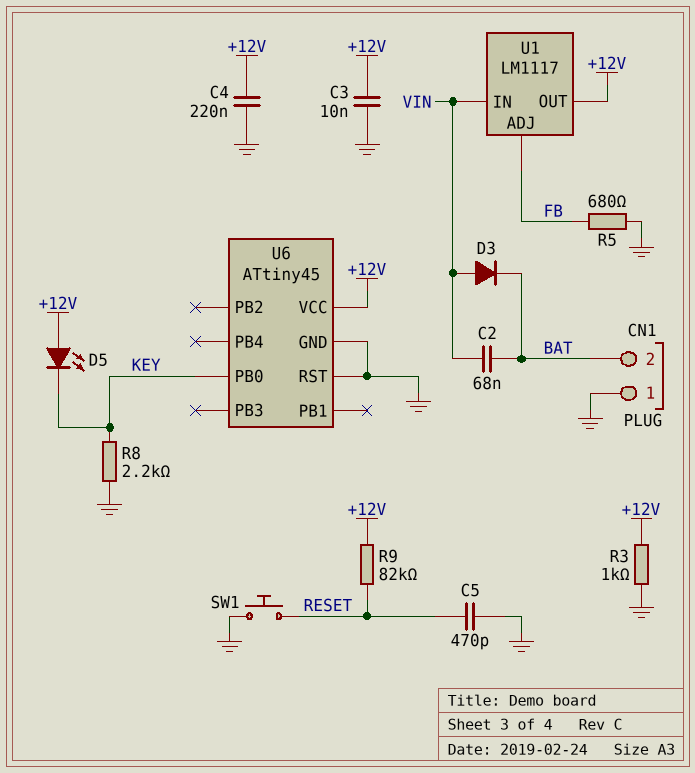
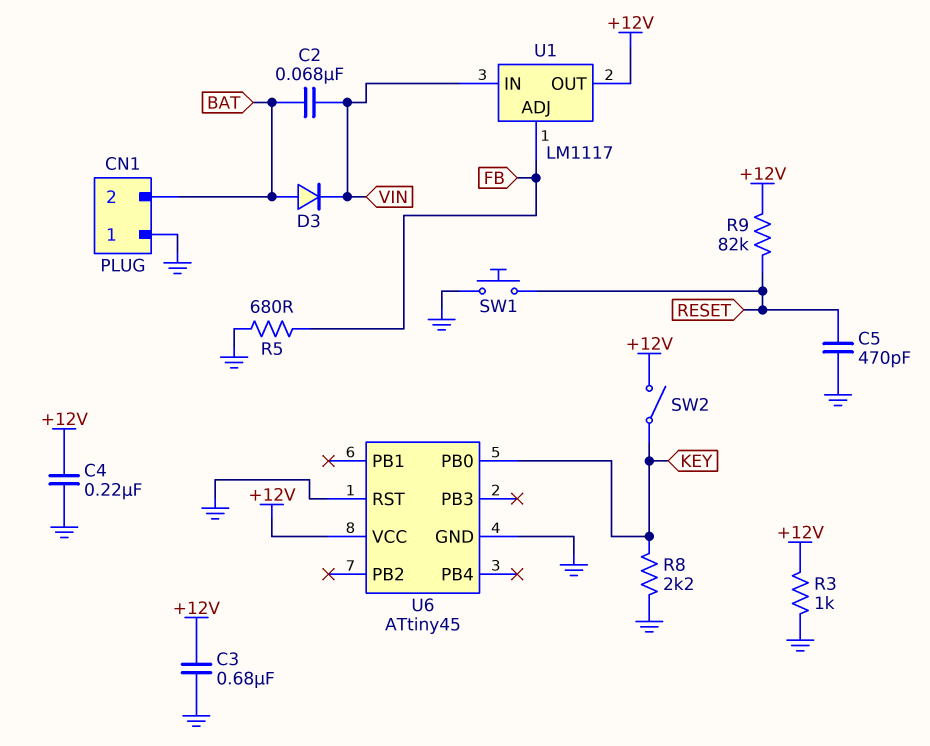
C3: 10nF (+12V, GND) -> 680nF (+12V, GND)
D3: diode (A VIN, K BAT) -> diode (A BAT, K VIN)
D5: LED (A +12V, K KEY) -> none
SW2: none -> switch (+12V, KEY)

